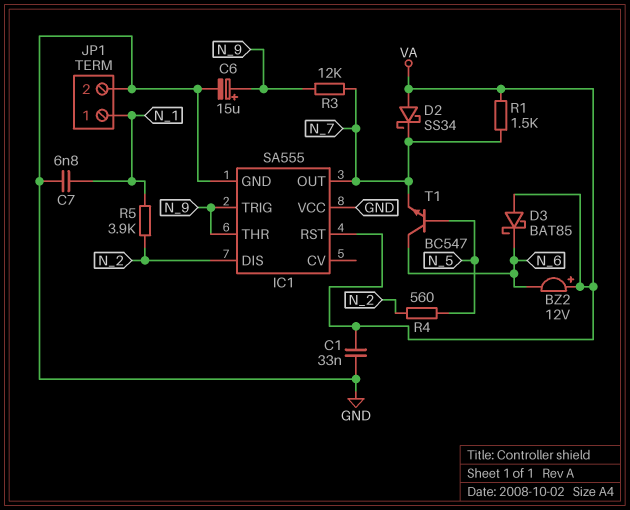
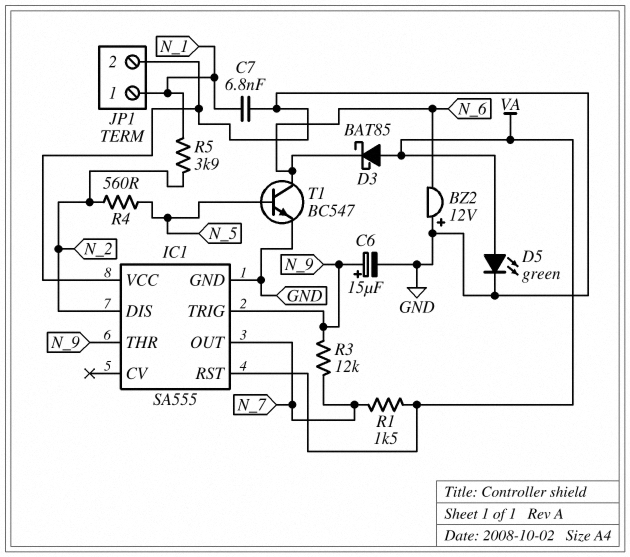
BZ2: buzzer 12V (plus VA, minus N_6) -> buzzer 12V (plus GND, minus N_6)
C1: 33nF (GND, VA) -> none
D2: schottky SS34 (A VA, K N_7) -> none
D5: none -> LED green (A VA, K GND)
T1: NPN BC547 (B N_5, C N_6, E N_7) -> NPN BC547 (B N_5, C N_6, E GND)

